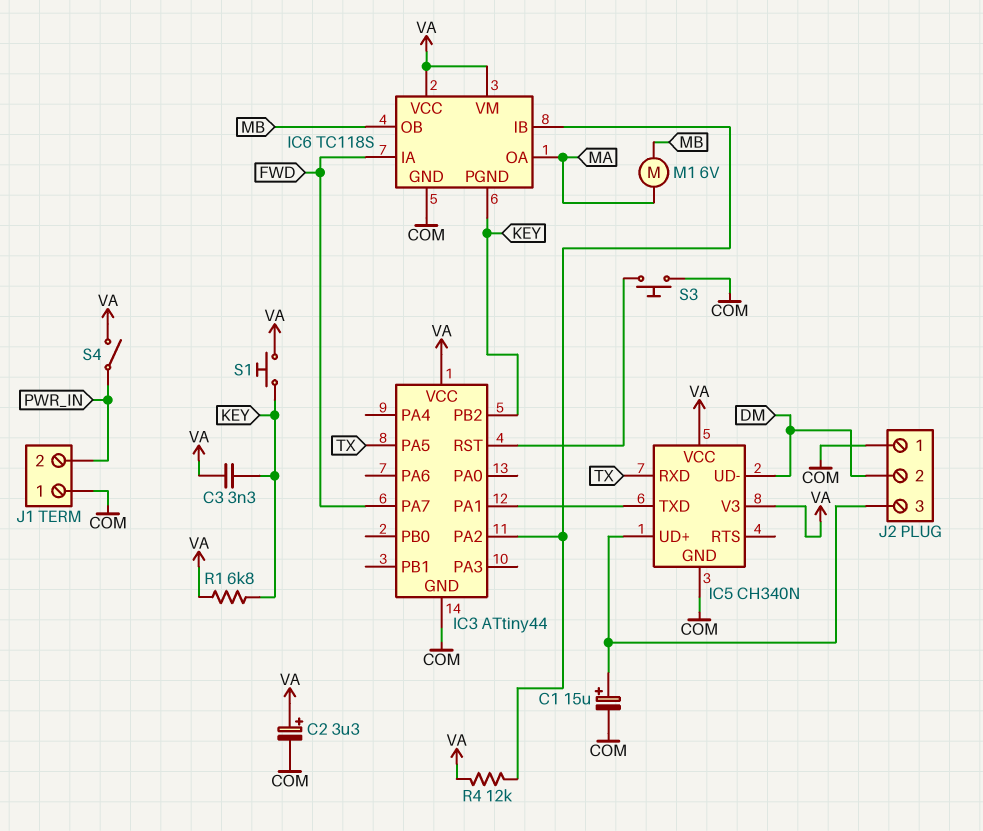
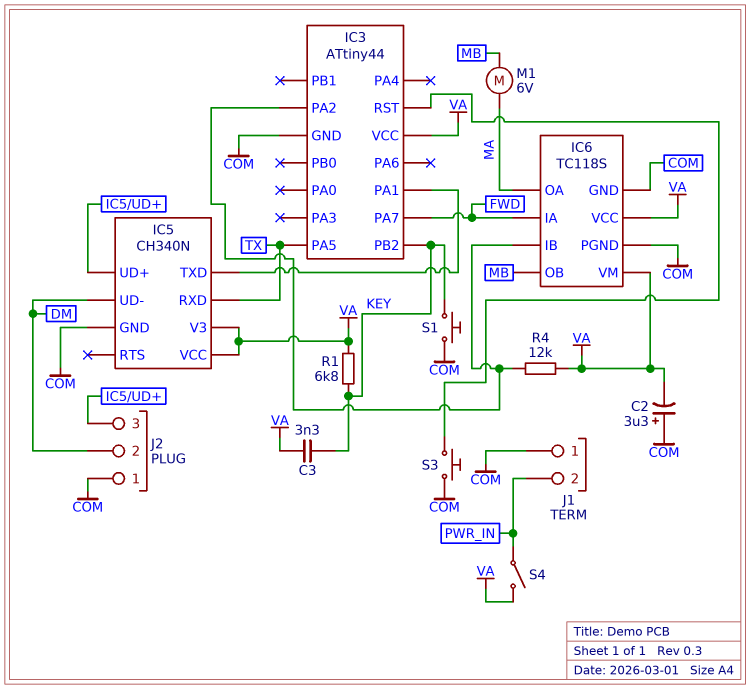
C1: 15uF (plus IC5/UD+, minus COM) -> none
C2: 3.3uF (plus VA, minus COM) -> 3.3uF (plus COM, minus VA)
IC6 pin PGND: KEY -> COM
S1: button (KEY, VA) -> button (COM, KEY)

